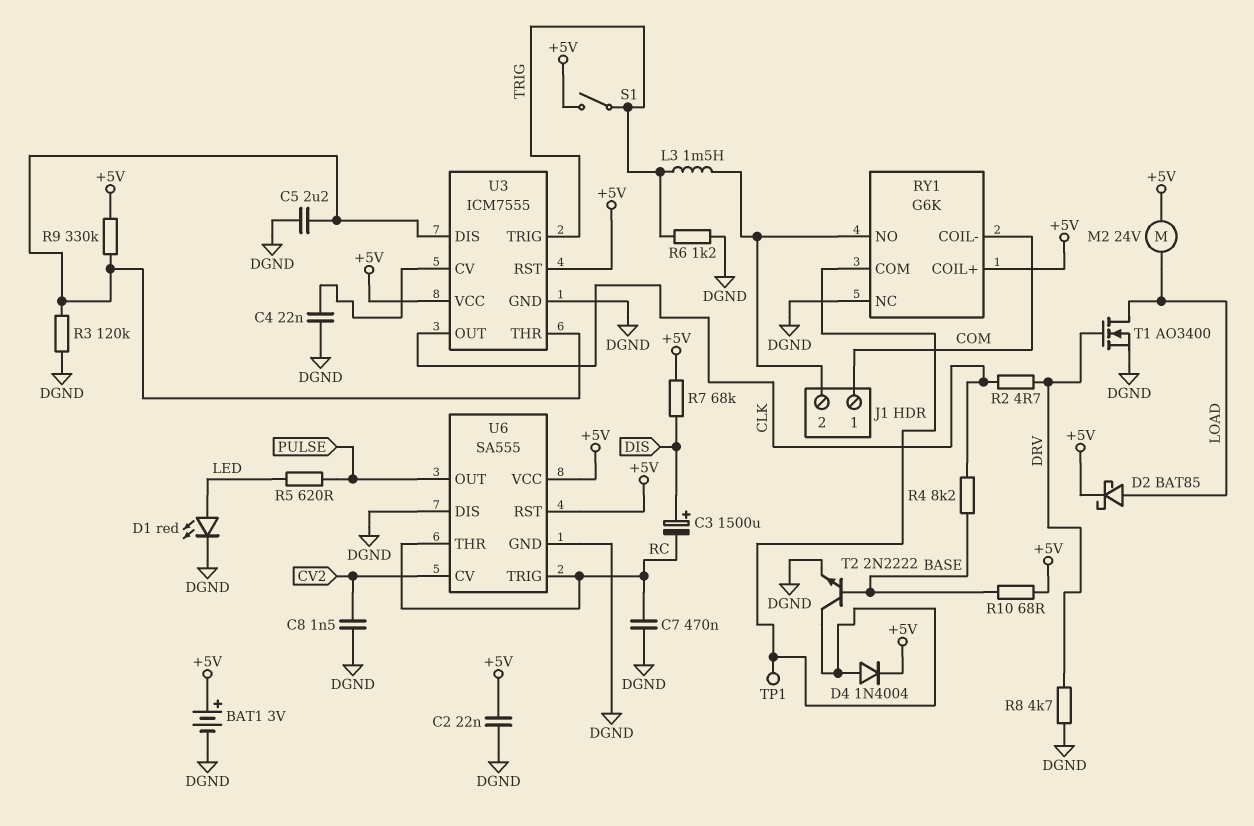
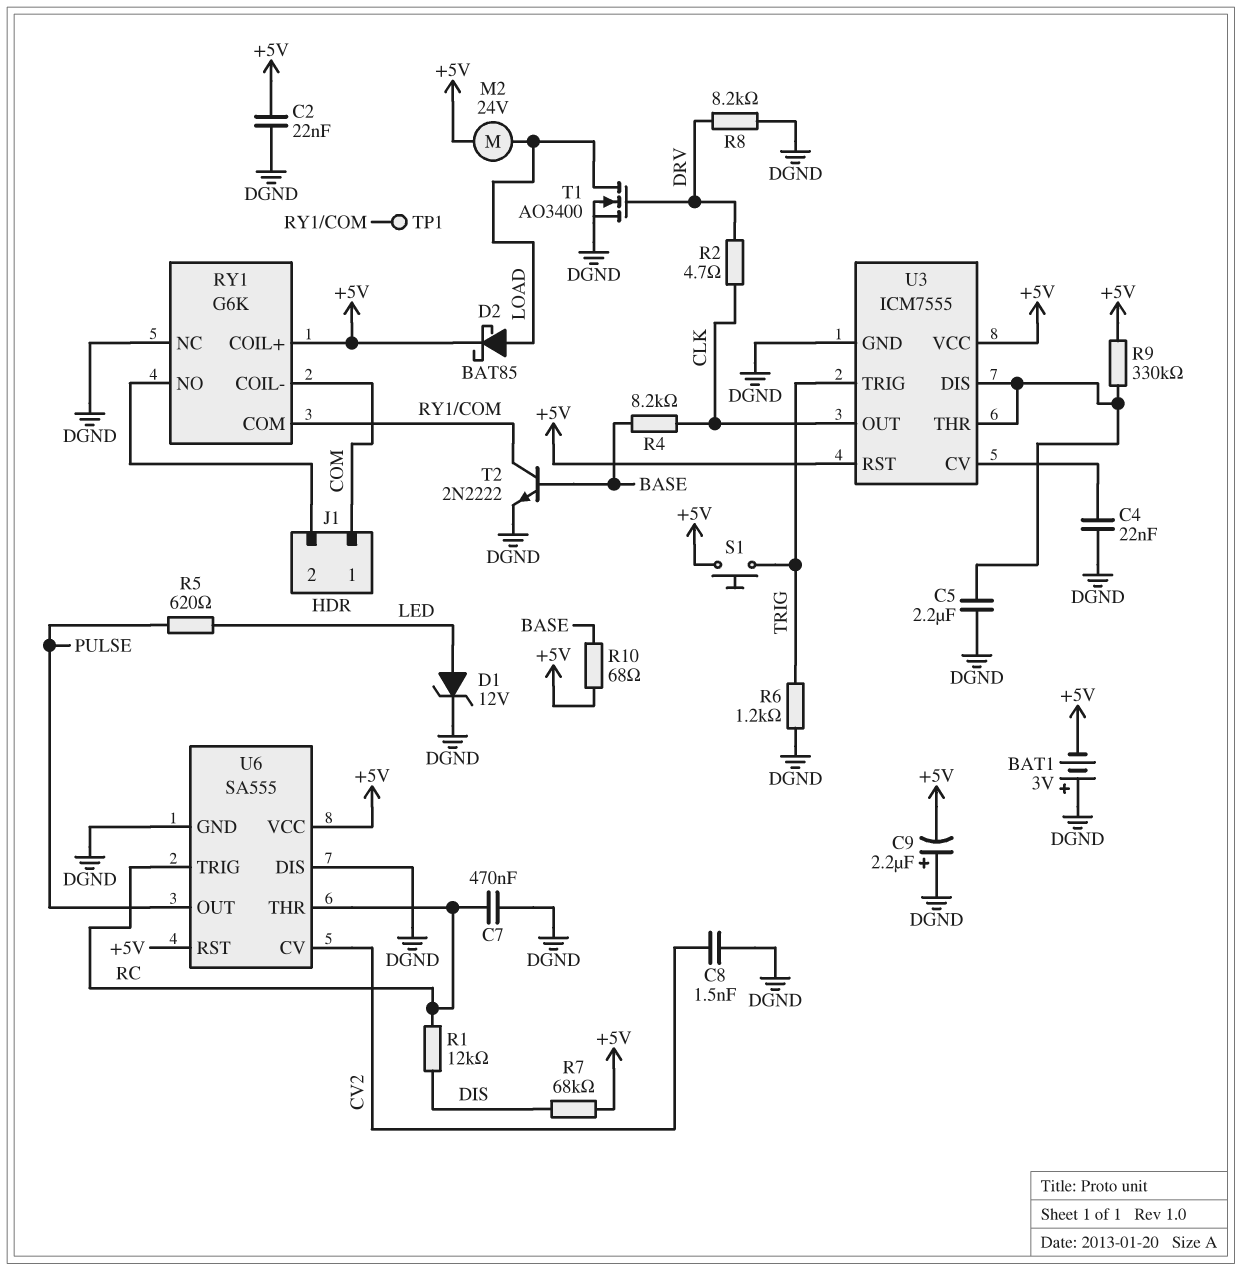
BAT1: 3V (plus +5V, minus DGND) -> 3V (plus DGND, minus +5V)
C3: 1500uF (plus DIS, minus RC) -> none
C9: none -> 2.2uF (plus DGND, minus +5V)
D1: LED red (A LED, K DGND) -> zener 12V (A LED, K DGND)
D4: diode 1N4004 (A RY1/COM, K +5V) -> none
L3: 1.5mH (J1/2, TRIG) -> none
R1: none -> 12k (DIS, RC)
R3: 120k (DGND, U3/DIS) -> none
R8: 4.7k (DGND, DRV) -> 8.2k (DGND, DRV)
S1: switch (+5V, TRIG) -> button (+5V, TRIG)

